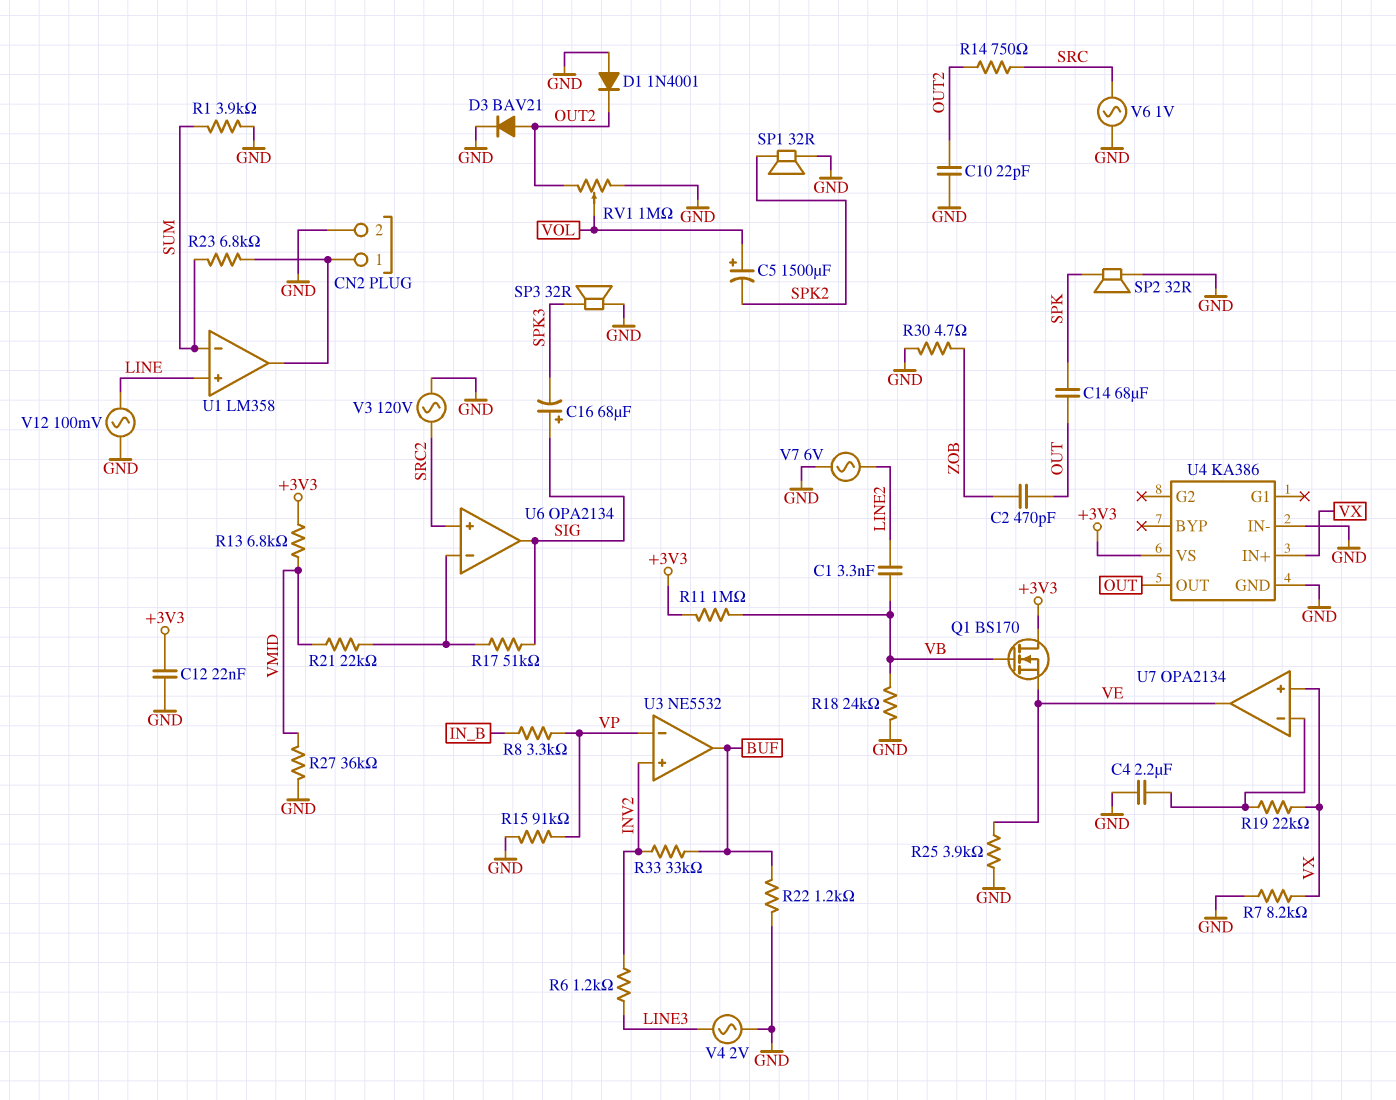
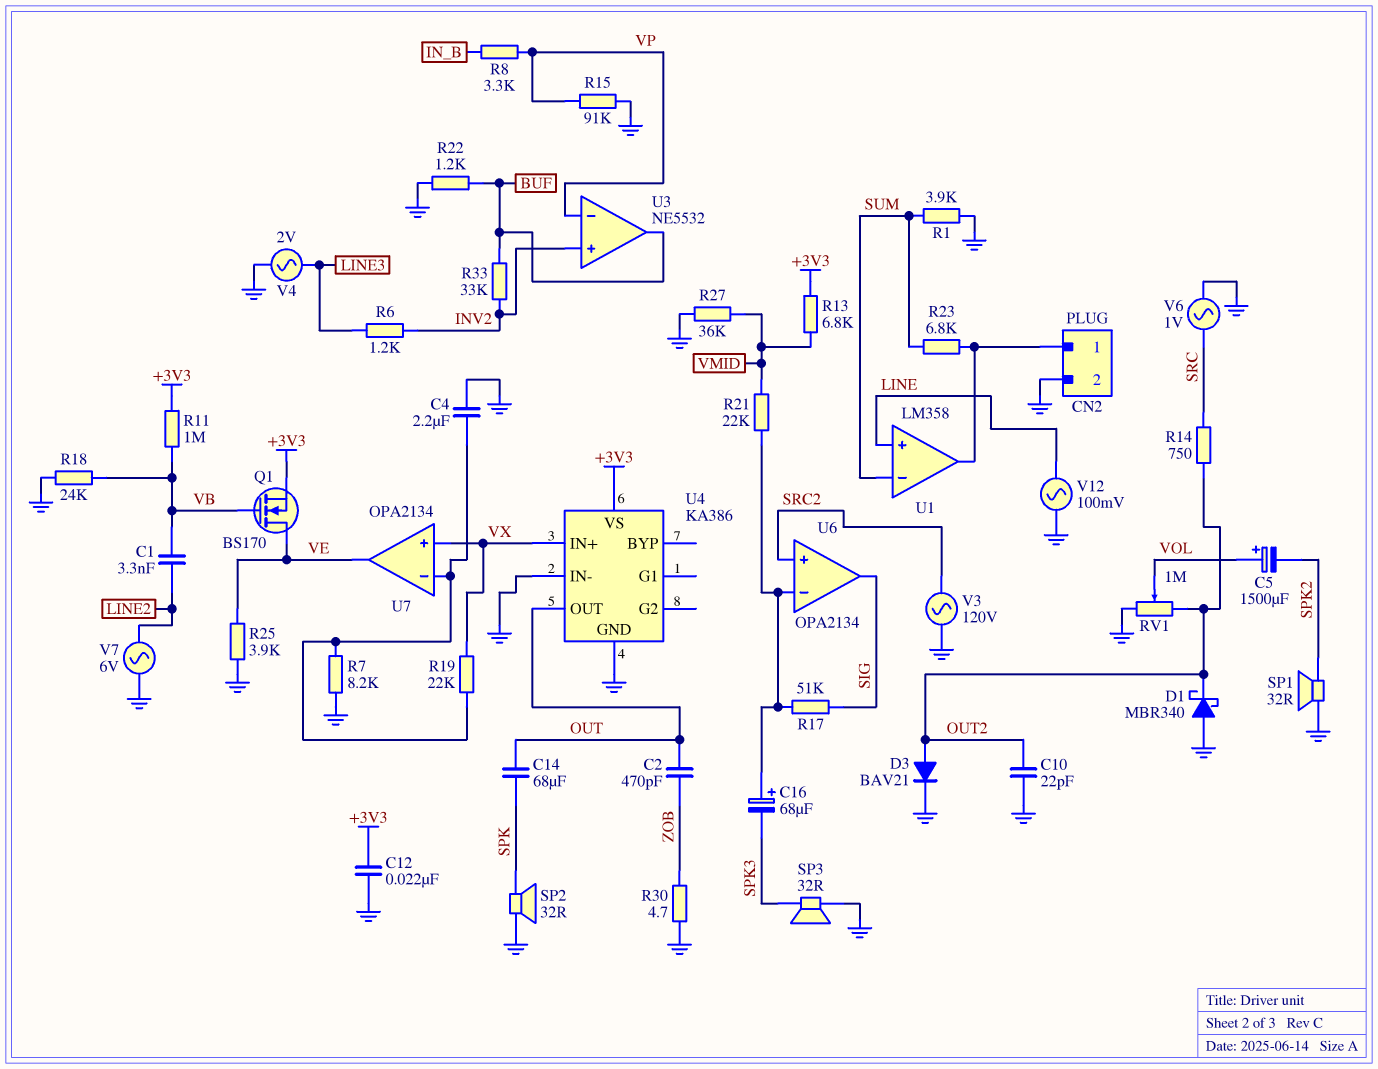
C16: 68uF (plus SIG, minus SPK3) -> 68uF (plus U6/in-, minus SPK3)
D1: diode 1N4001 (A GND, K OUT2) -> schottky MBR340 (A GND, K OUT2)
Q1: NMOS BS170 (G VB, D +3V3, S VE) -> NMOS BS170 (G VB, D VE, S +3V3)
R7: 8.2k (GND, VX) -> 8.2k (GND, U7/in-)

